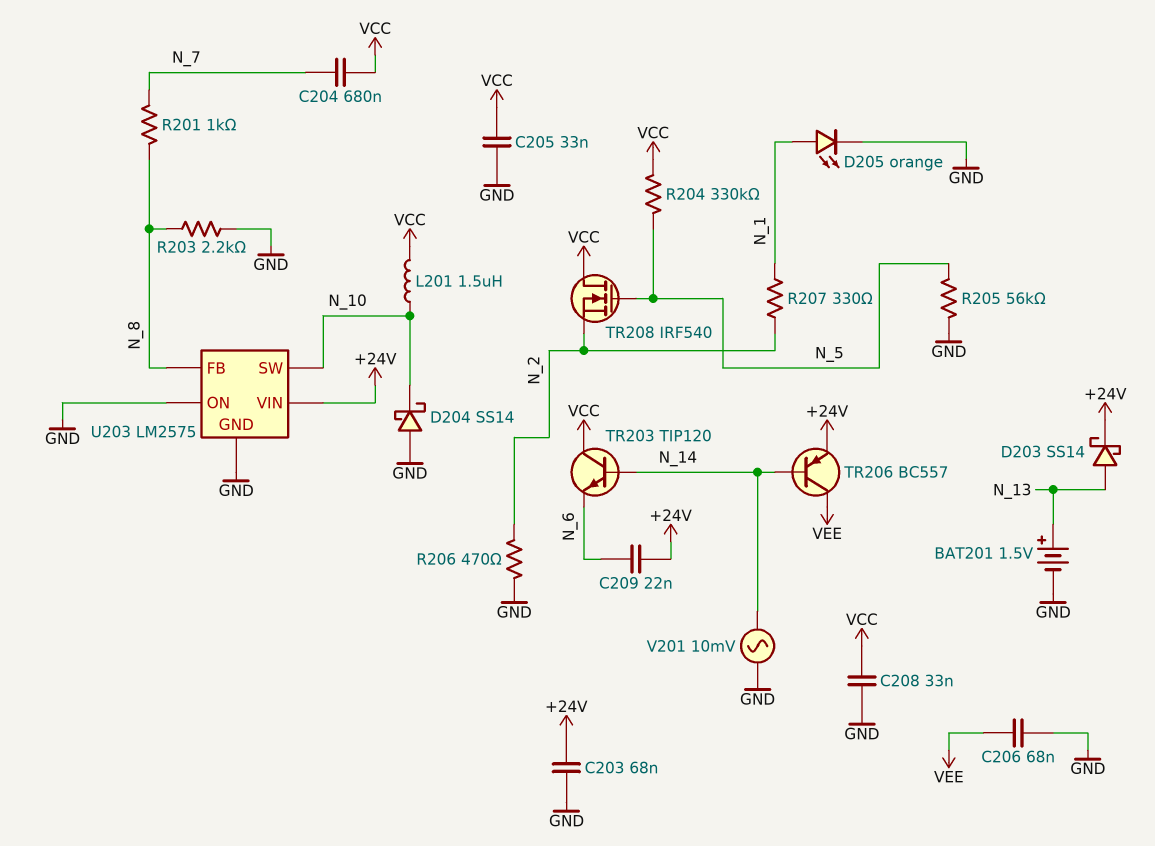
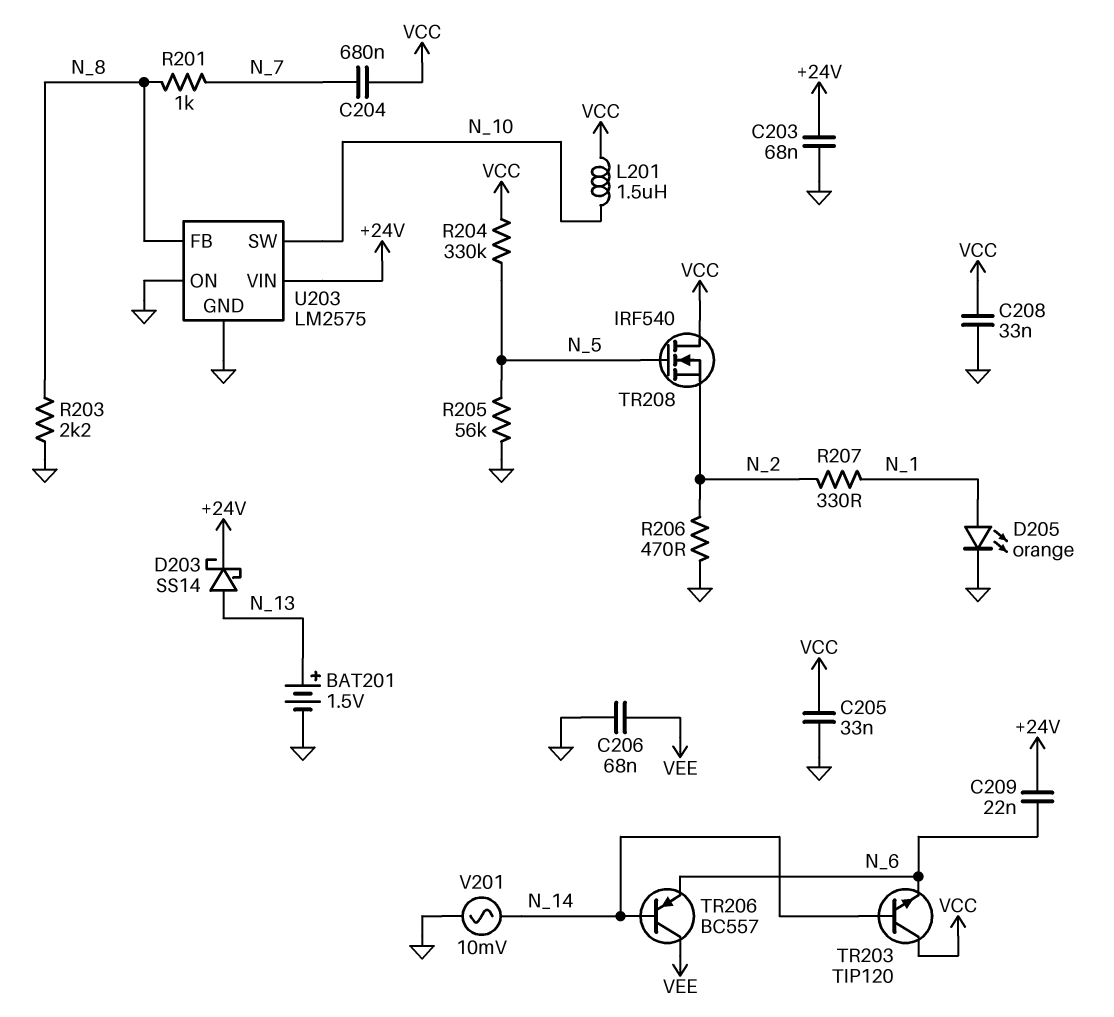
D204: schottky SS14 (A GND, K N_10) -> none
TR206: PNP BC557 (B N_14, C VEE, E +24V) -> PNP BC557 (B N_14, C VEE, E N_6)

